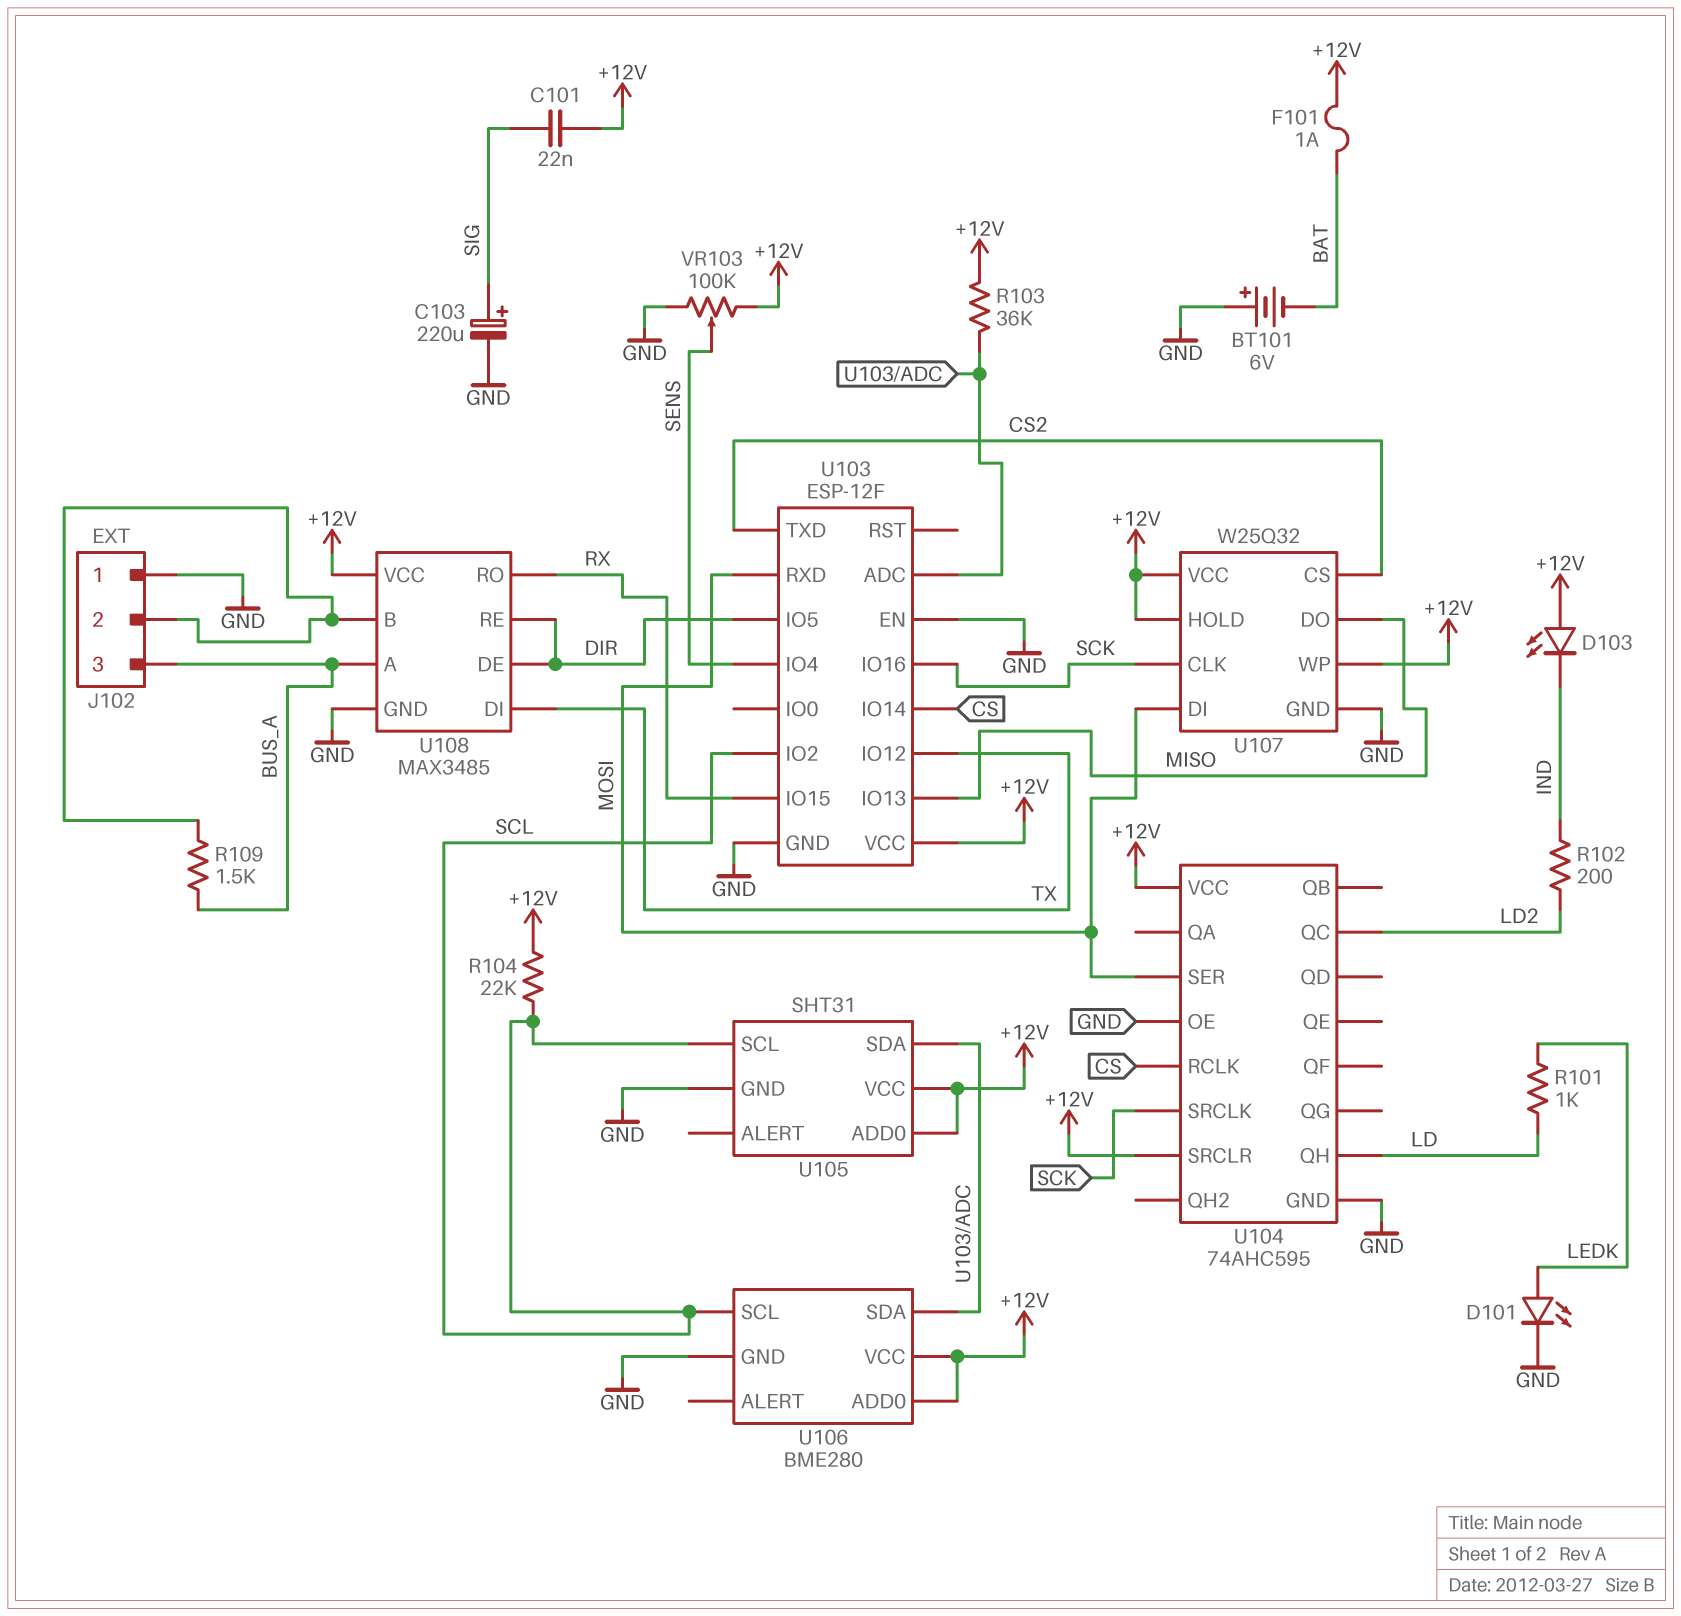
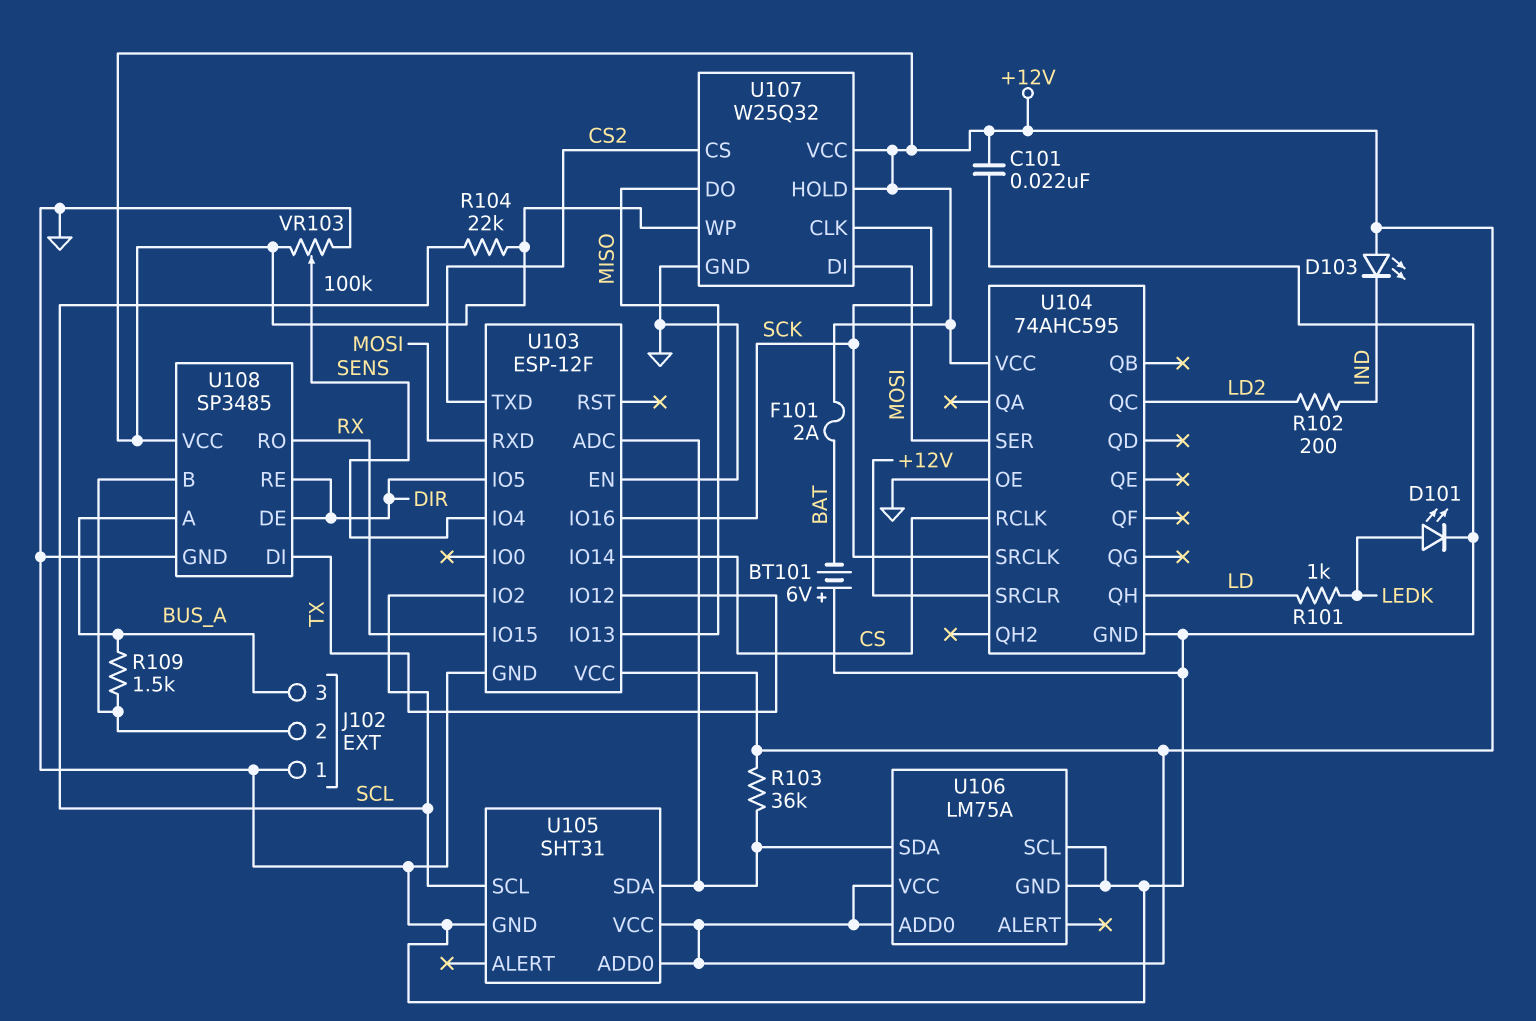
C101: 22nF (+12V, SIG) -> 22nF (+12V, GND)
C103: 220uF (plus SIG, minus GND) -> none
F101: 1A (+12V, BAT) -> 2A (+12V, BAT)
U106: BME280 -> LM75A
U106 pin SCL: SCL -> GND
U108: MAX3485 -> SP3485

